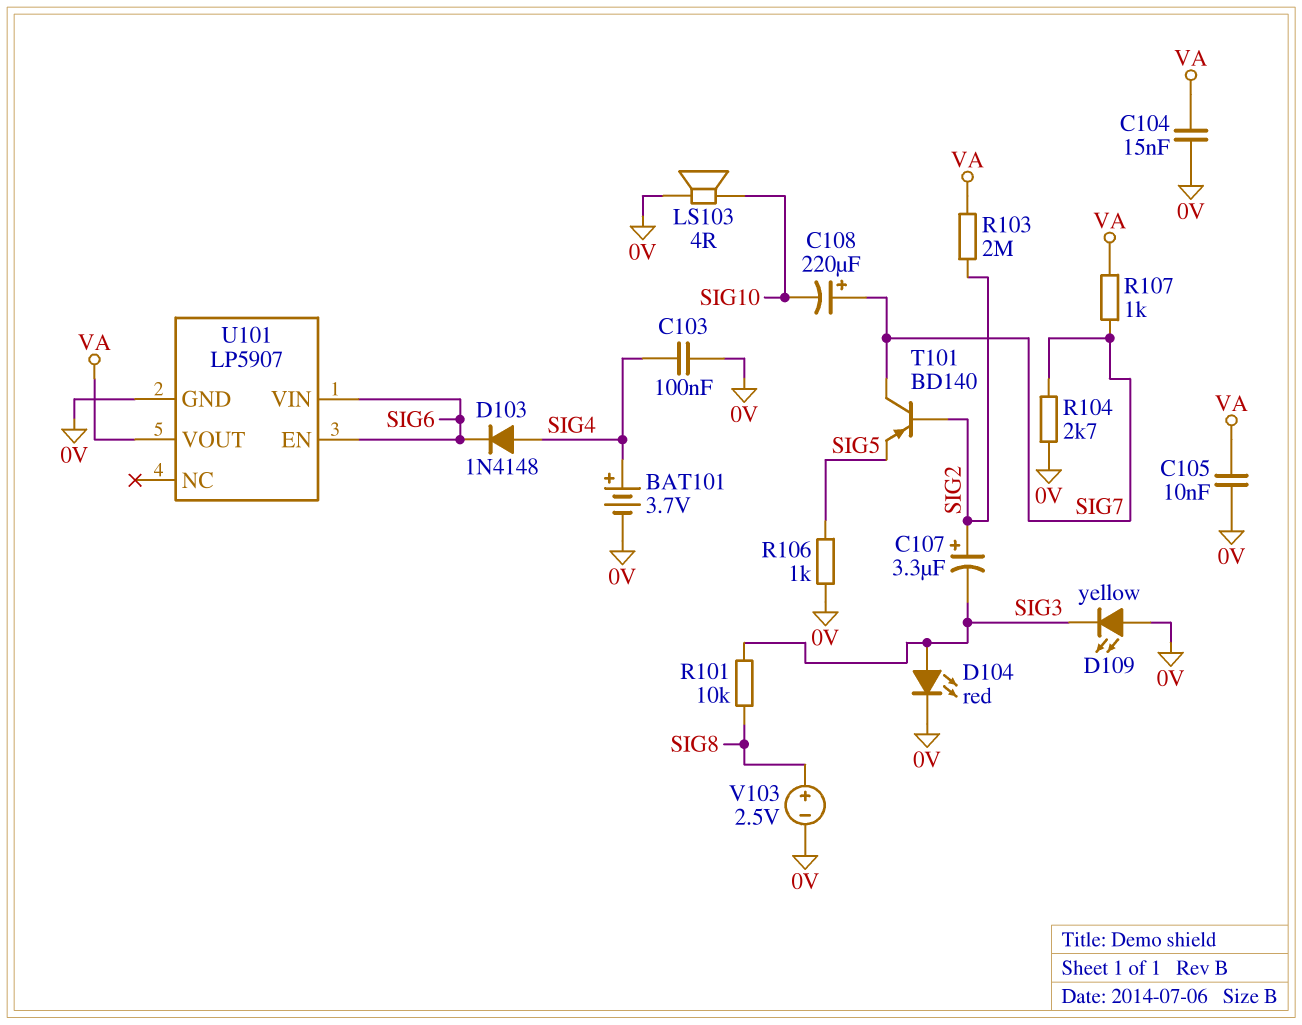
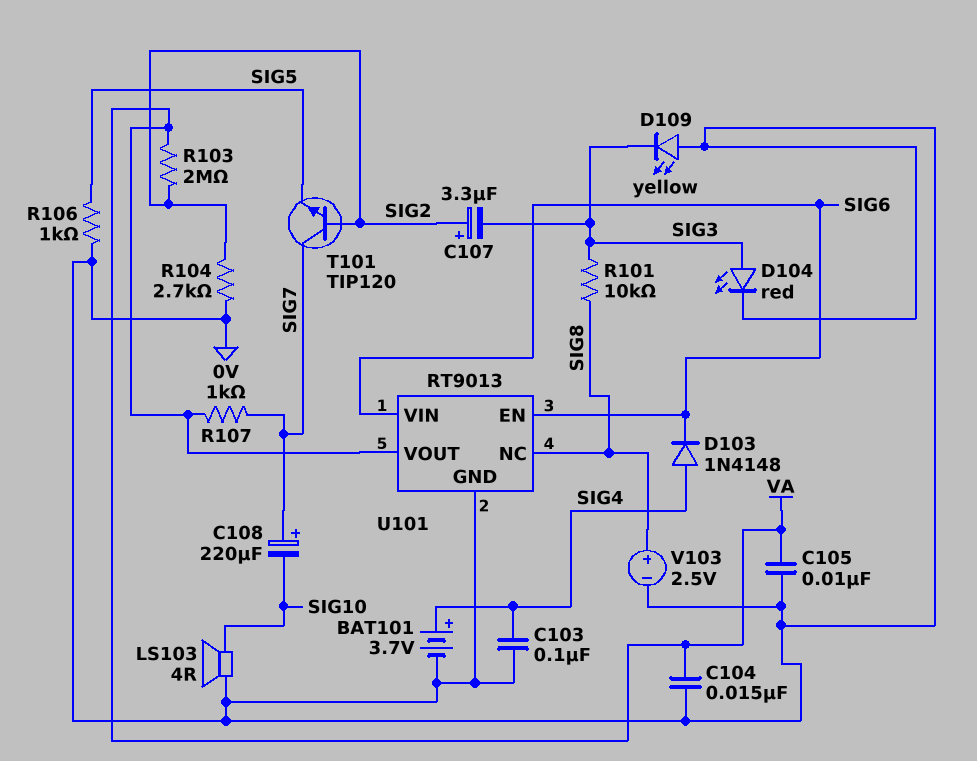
R104: 2.7k (0V, SIG7) -> 2.7k (0V, SIG2)
T101: PNP BD140 (B SIG2, C SIG7, E SIG5) -> NPN TIP120 (B SIG2, C SIG7, E SIG5)
U101: LP5907 -> RT9013
U101 pin NC: none -> SIG8

